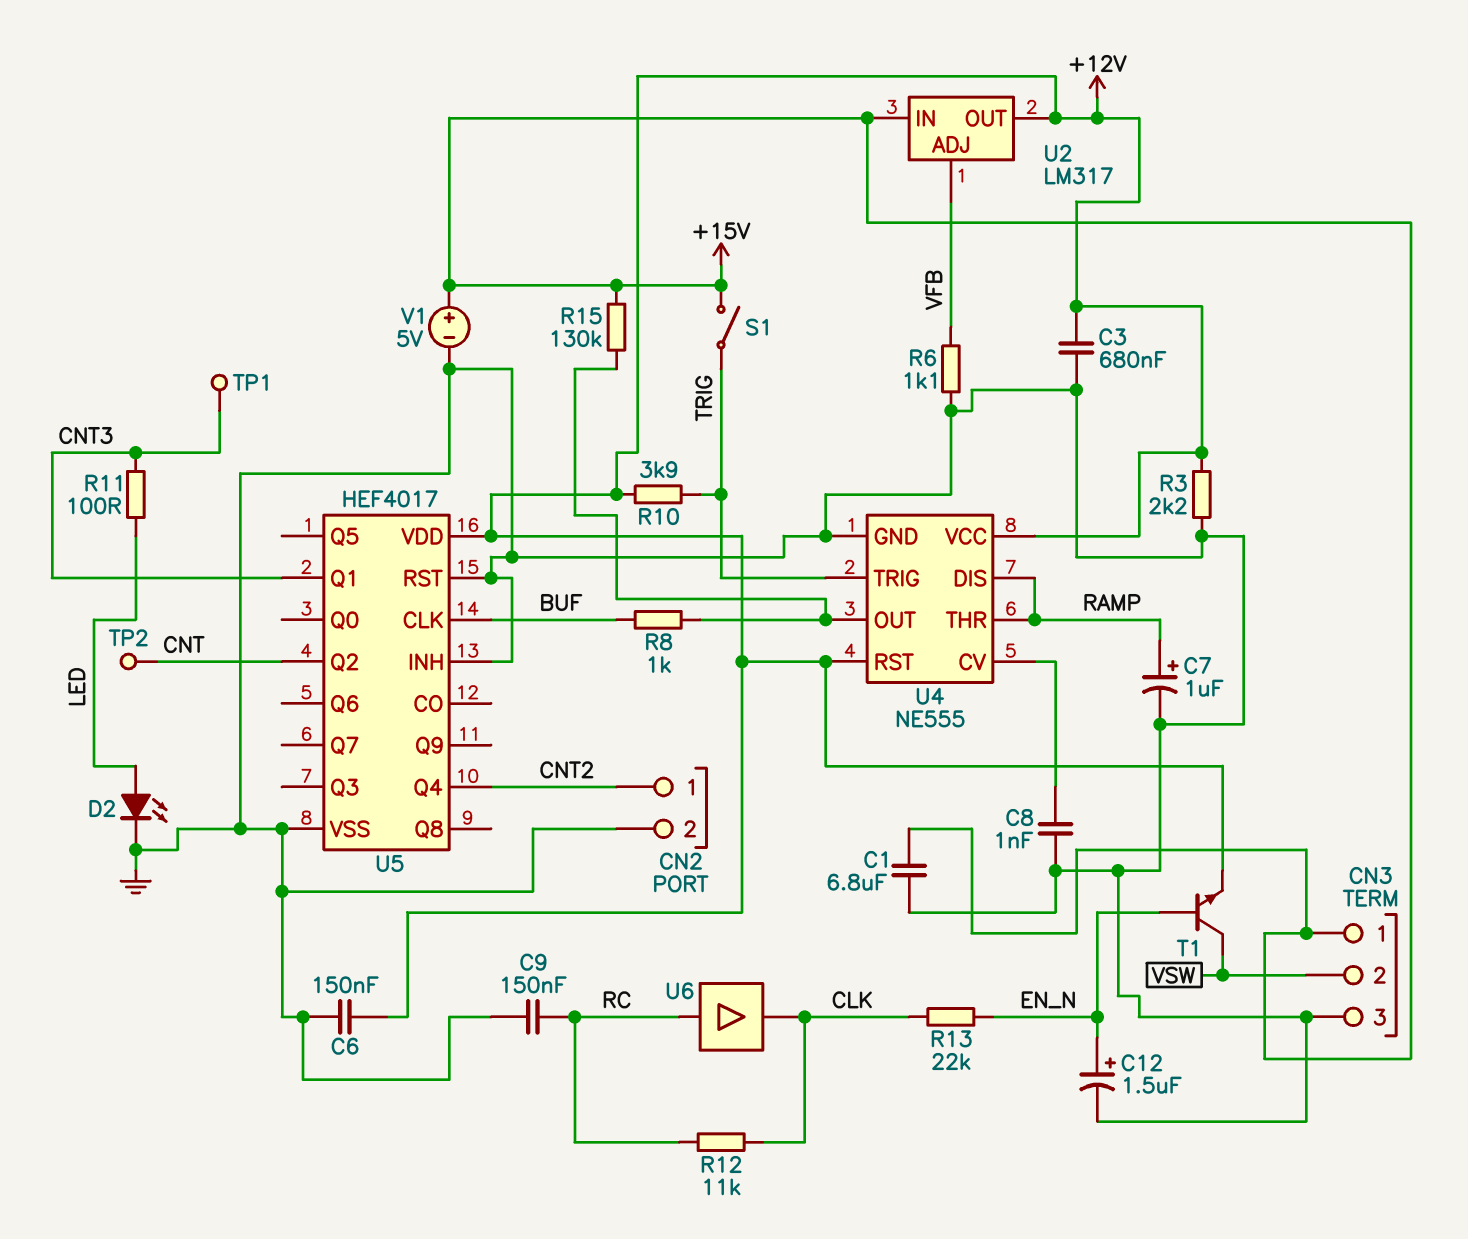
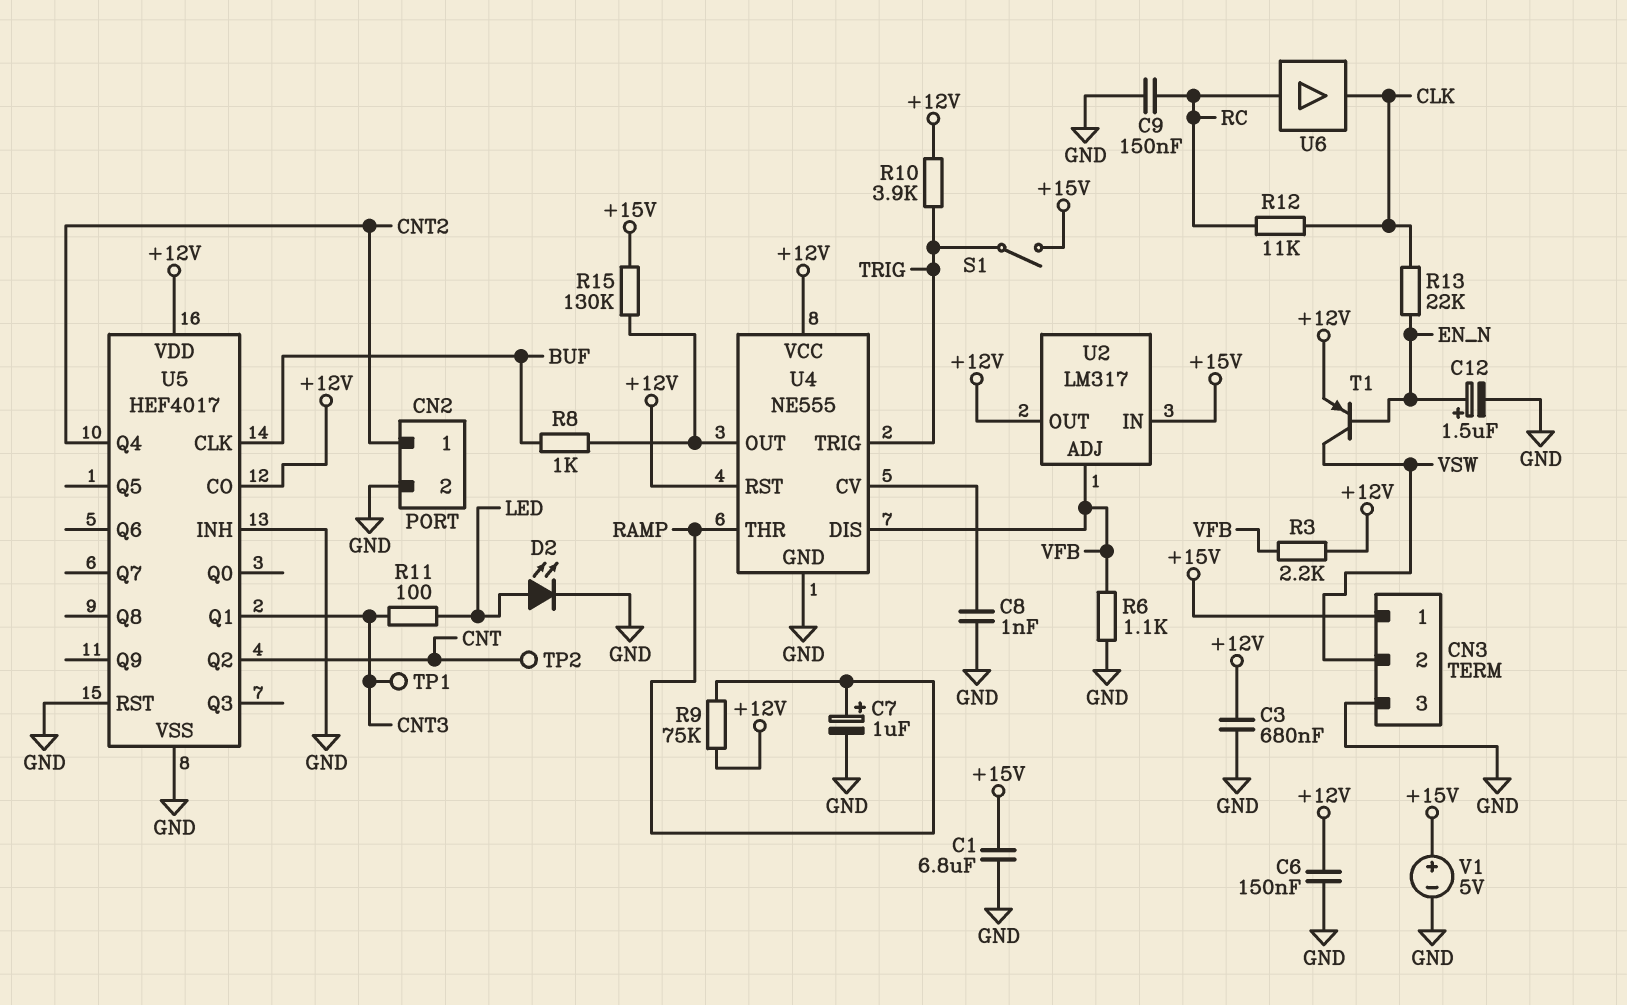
R3: 2.2k (+12V, GND) -> 2.2k (+12V, VFB)
R9: none -> 75k (+12V, RAMP)
T1: NPN (B EN_N, C VSW, E +12V) -> PNP (B EN_N, C VSW, E +12V)
U4 pin DIS: RAMP -> VFB
U5 pin CO: none -> +12V

